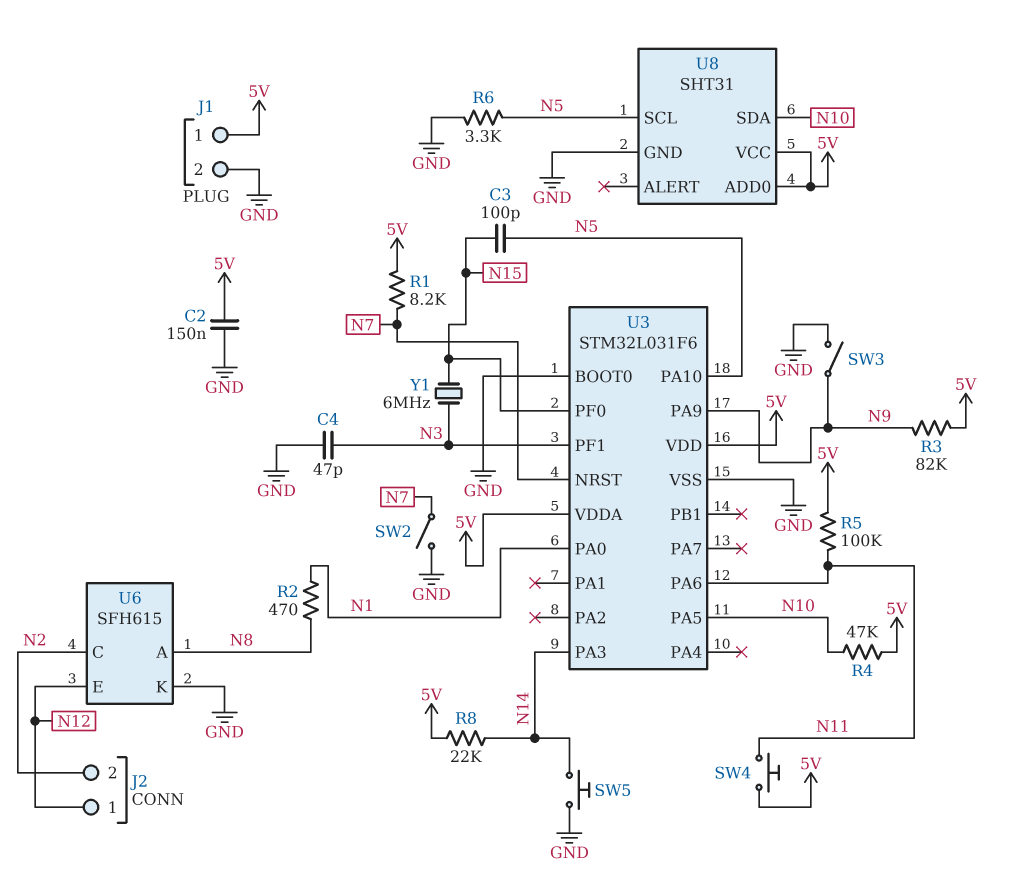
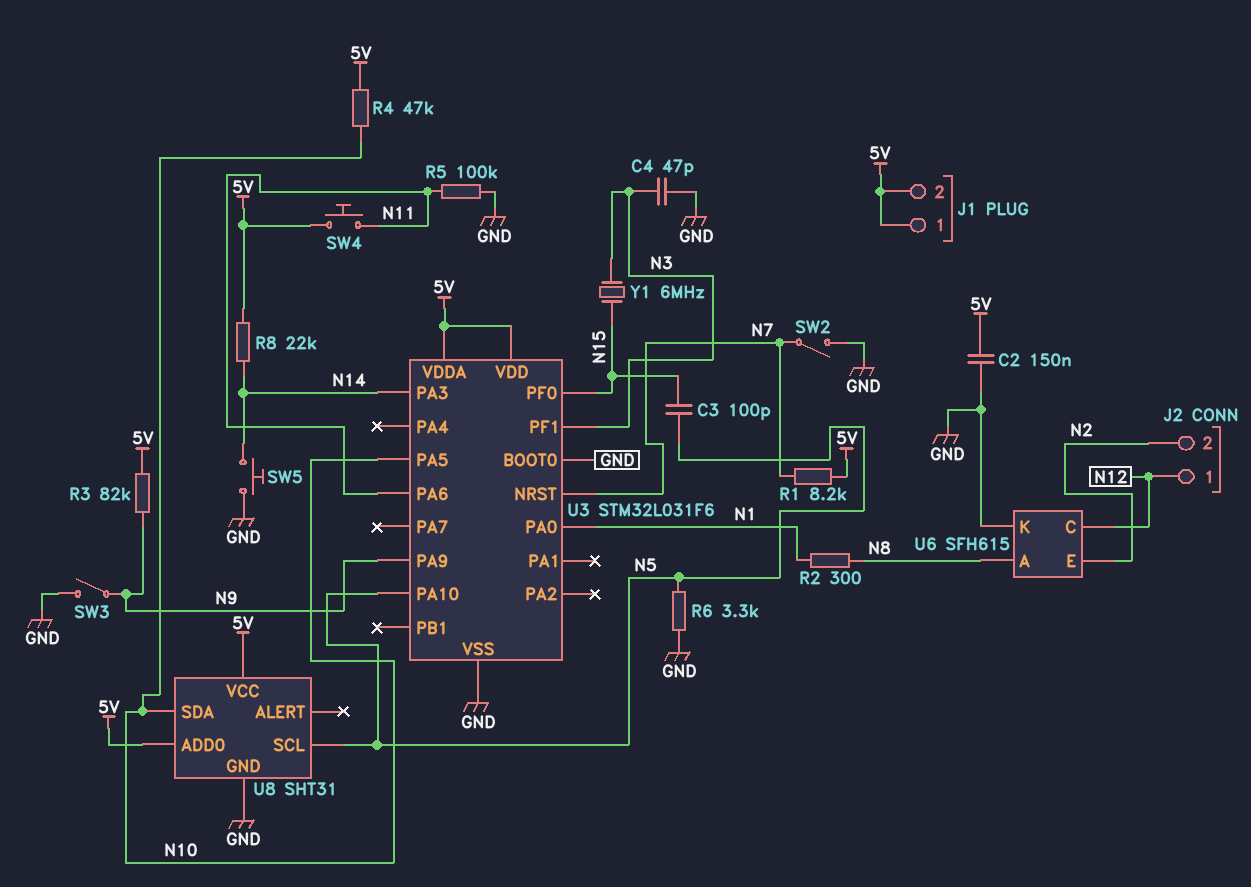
J1 pin 2: GND -> 5V
R2: 470 (N1, N8) -> 300 (N1, N8)
R5: 100k (5V, N11) -> 100k (GND, N11)
U6 pin C: N2 -> N12
U6 pin E: N12 -> N2

